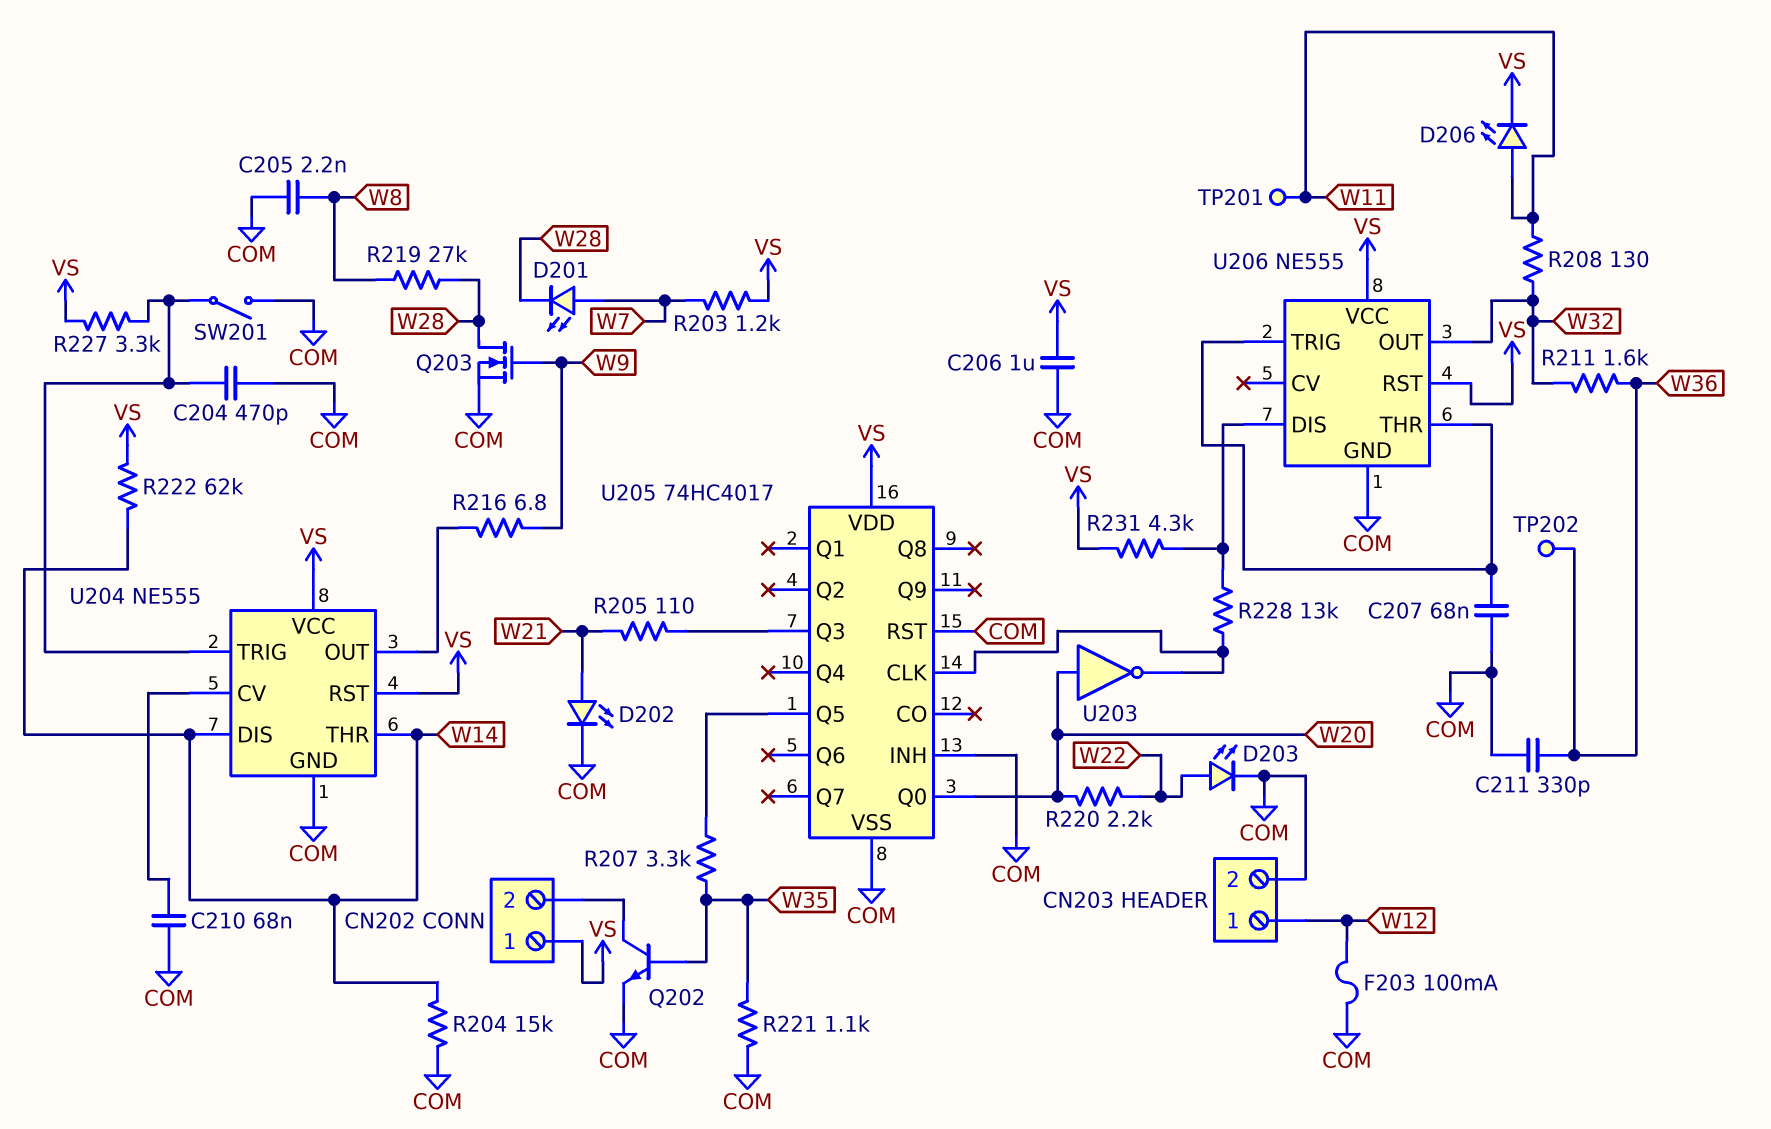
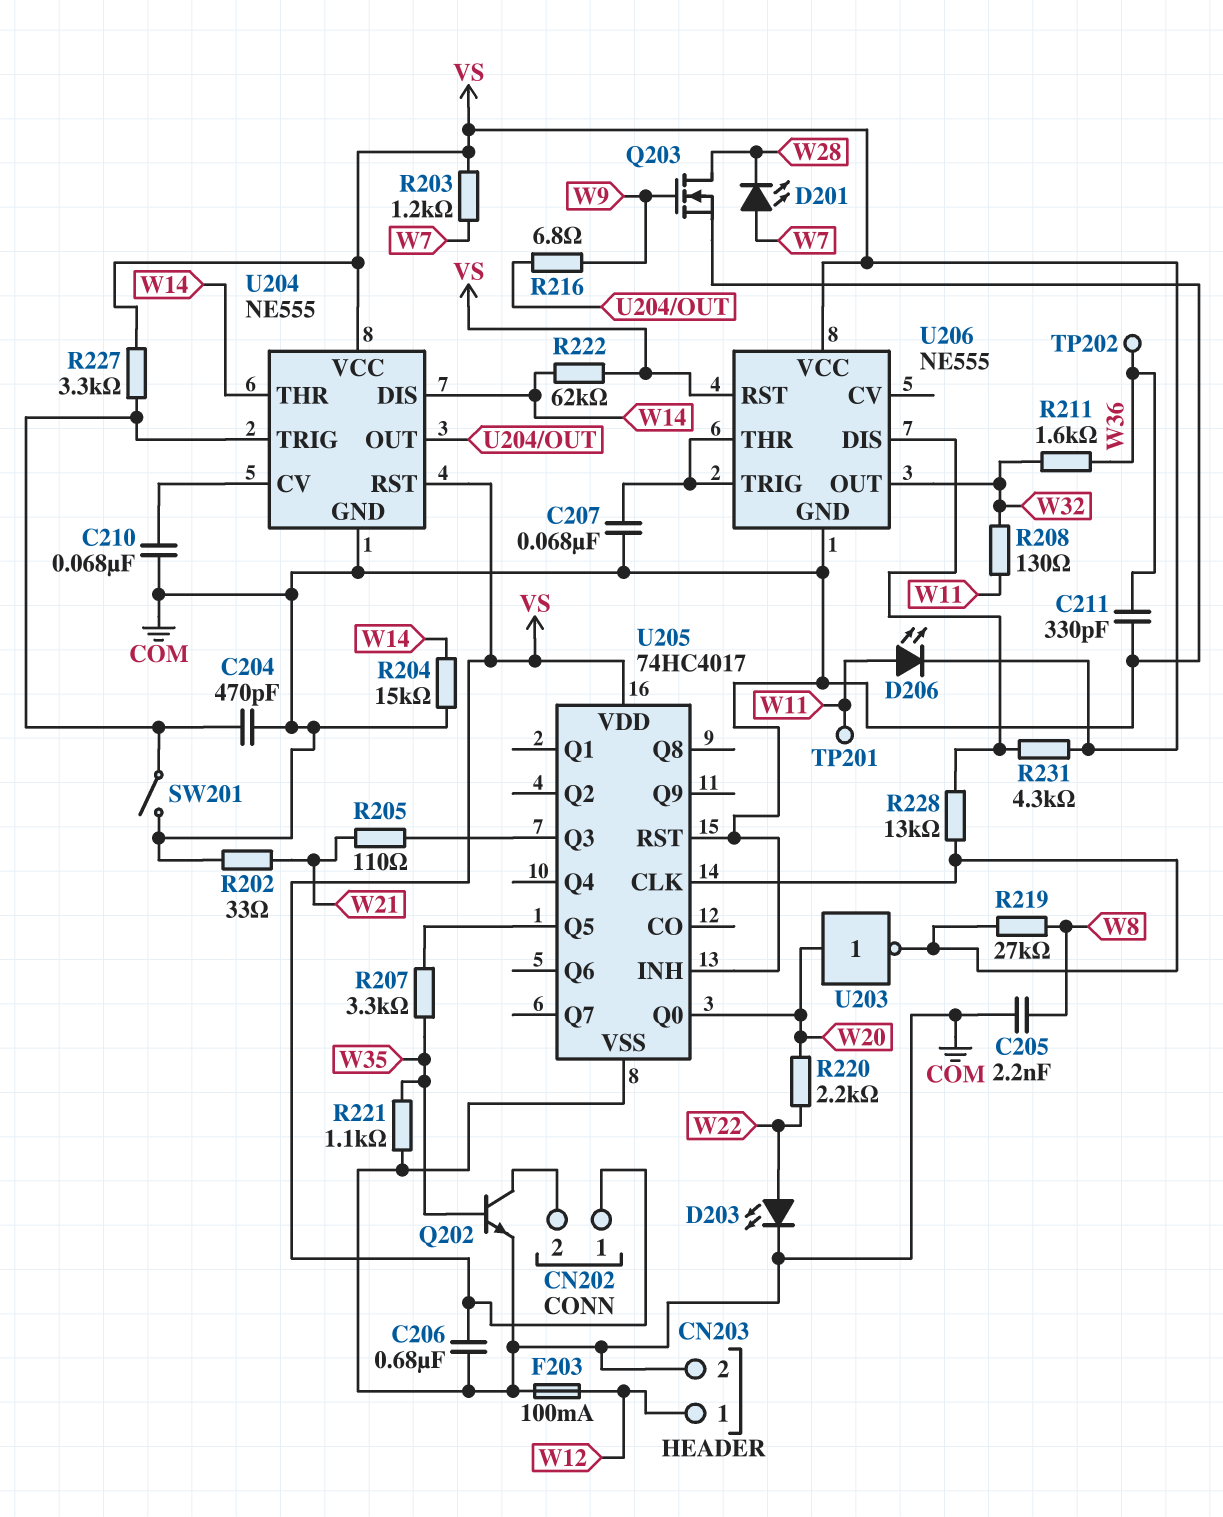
C206: 1uF (COM, VS) -> 680nF (COM, VS)
D202: LED (A W21, K COM) -> none
R202: none -> 33 (COM, W21)
R219: 27k (W8, W28) -> 27k (U205/CLK, W8)

